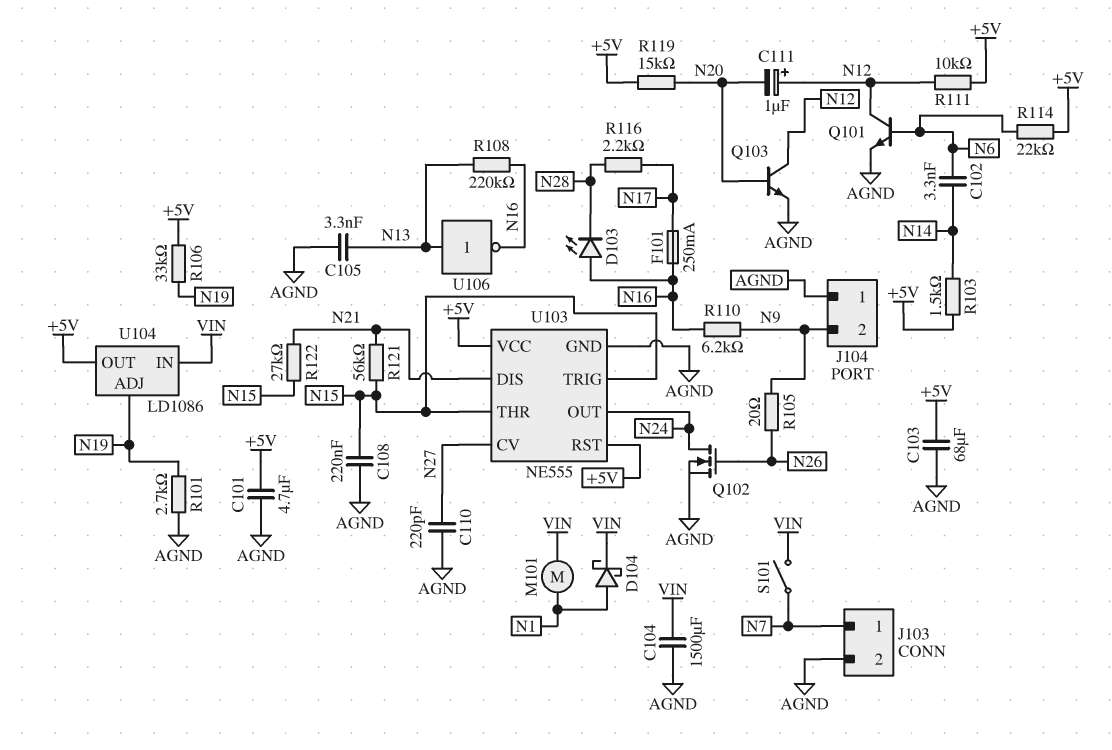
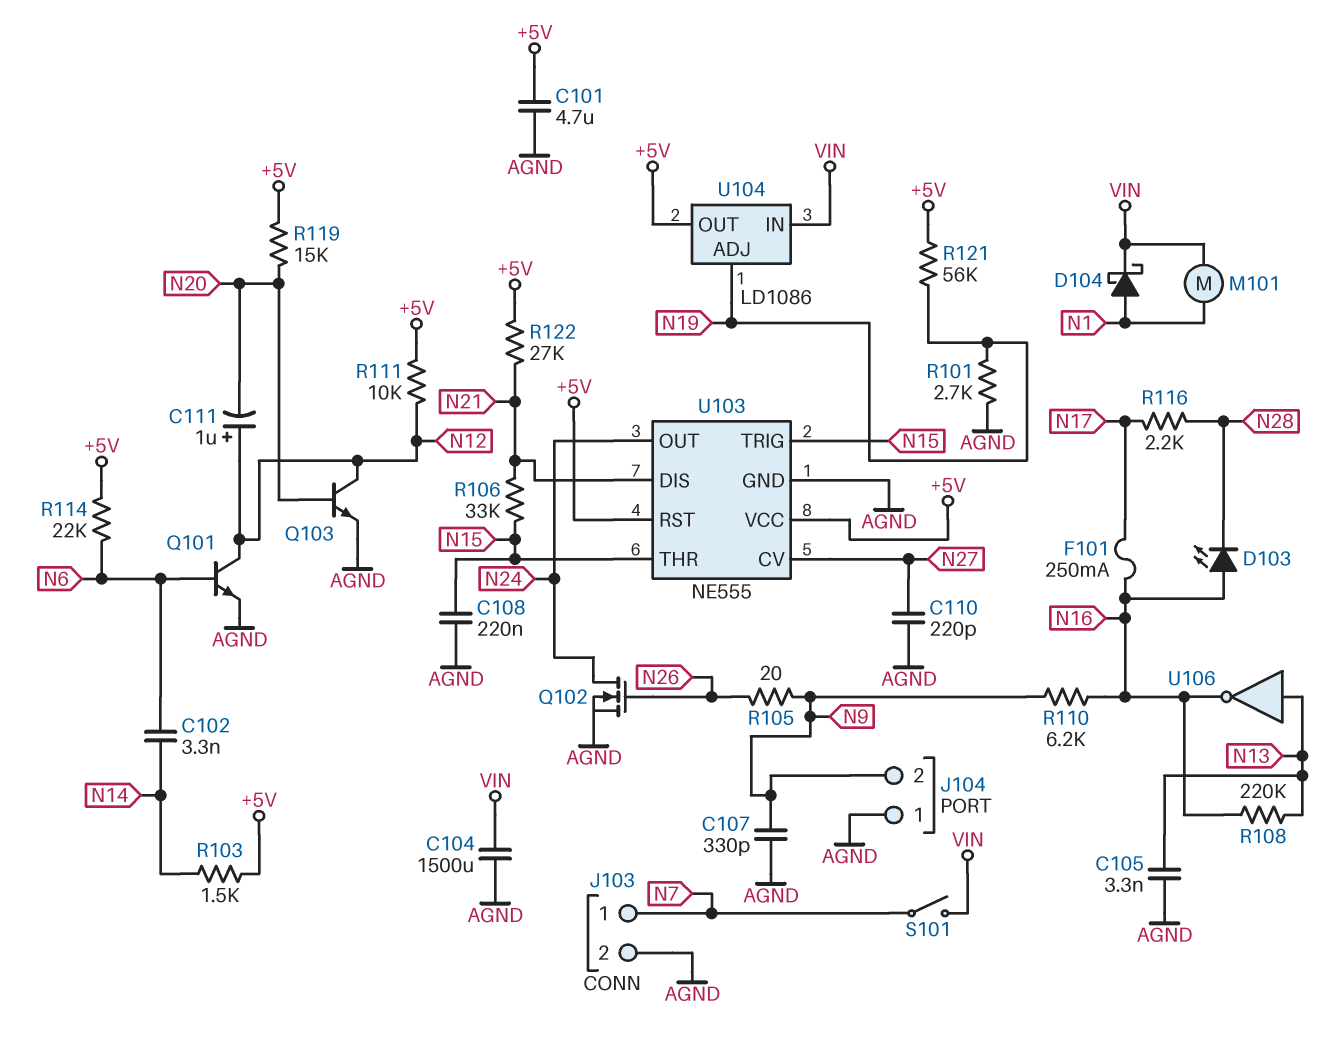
C103: 68uF (+5V, AGND) -> none
C107: none -> 330pF (AGND, N9)
R106: 33k (+5V, N19) -> 33k (N15, N21)
R121: 56k (N15, N21) -> 56k (+5V, N19)
R122: 27k (N15, N21) -> 27k (+5V, N21)

